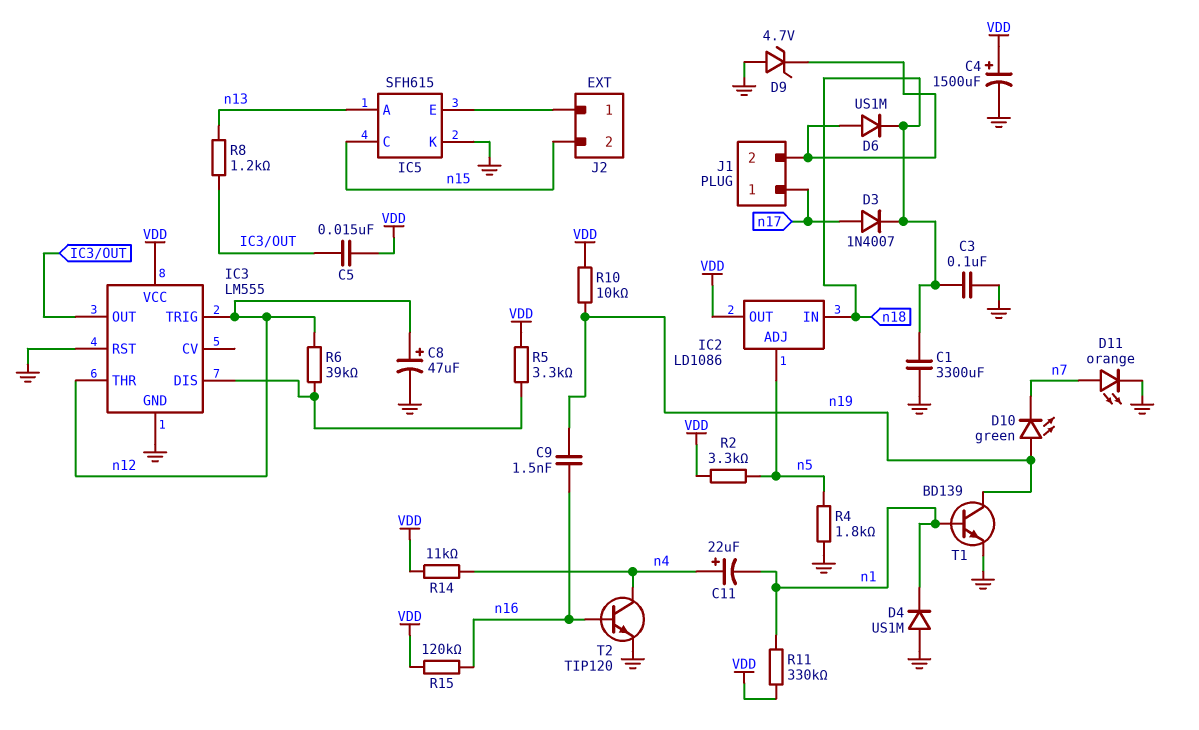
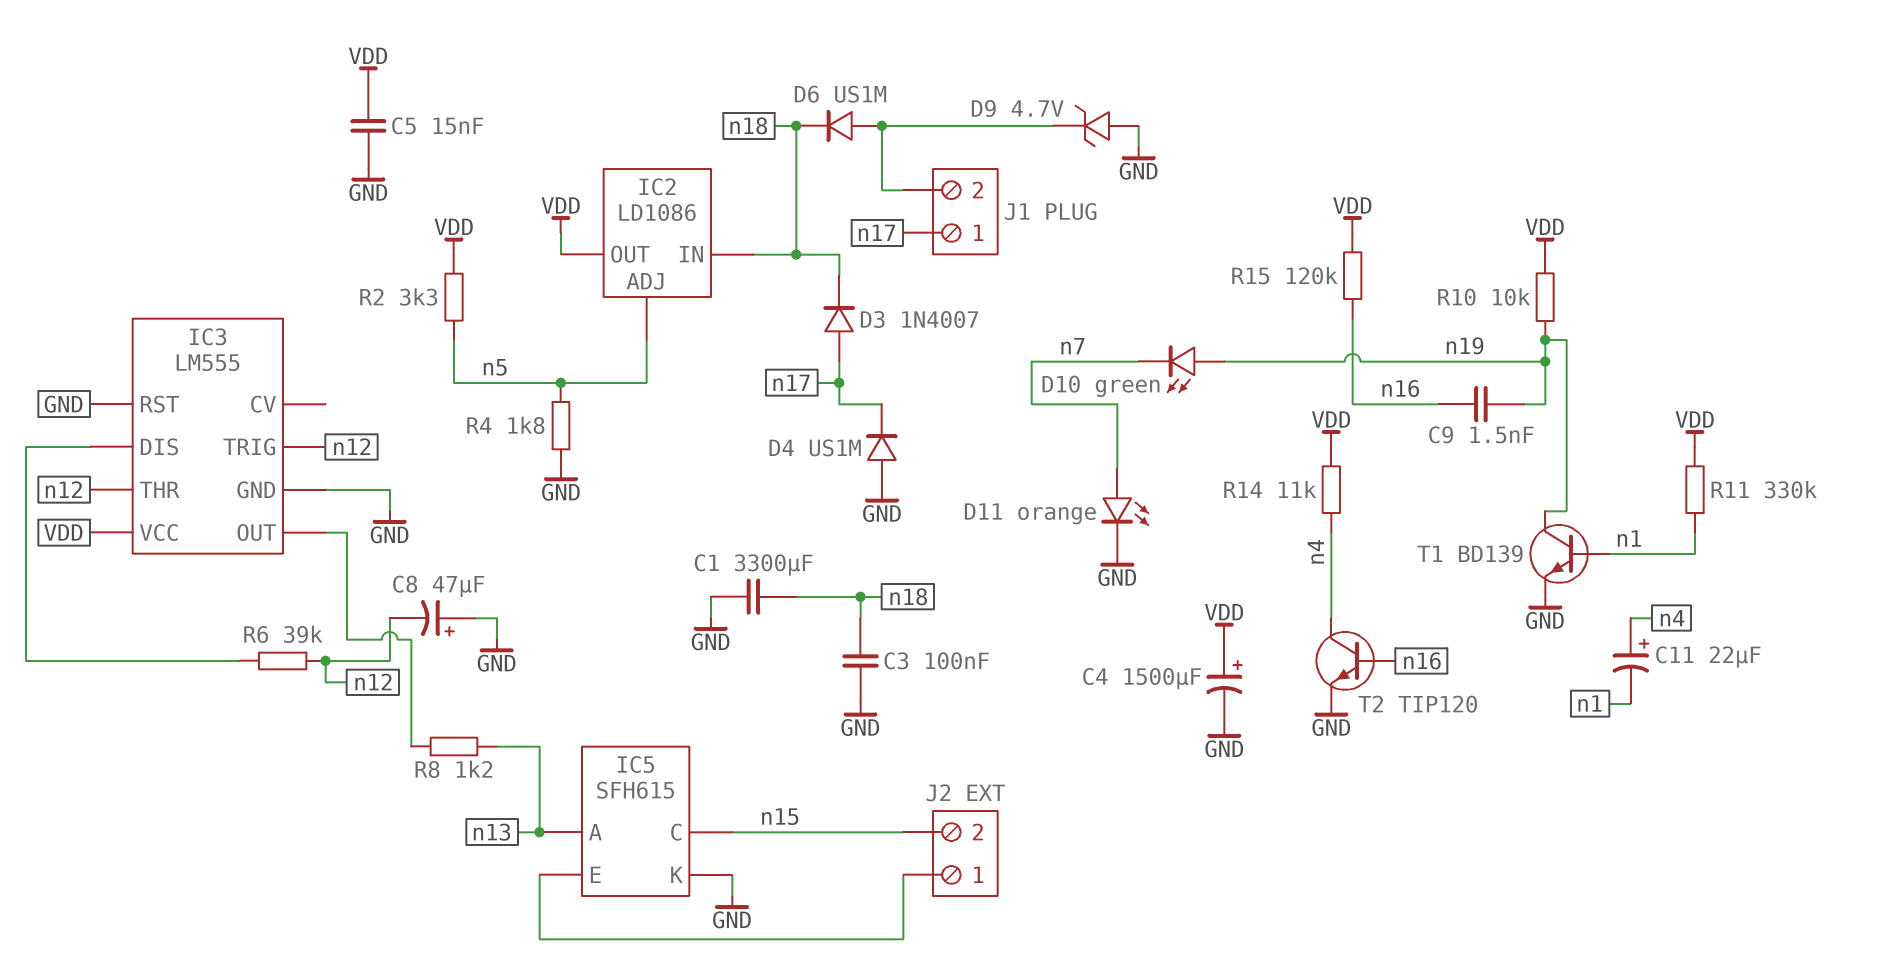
C5: 15nF (IC3/OUT, VDD) -> 15nF (GND, VDD)
C8: 47uF (plus n12, minus GND) -> 47uF (plus GND, minus n12)
D4: diode US1M (A GND, K n1) -> diode US1M (A GND, K n17)
R5: 3.3k (IC3/DIS, VDD) -> none

